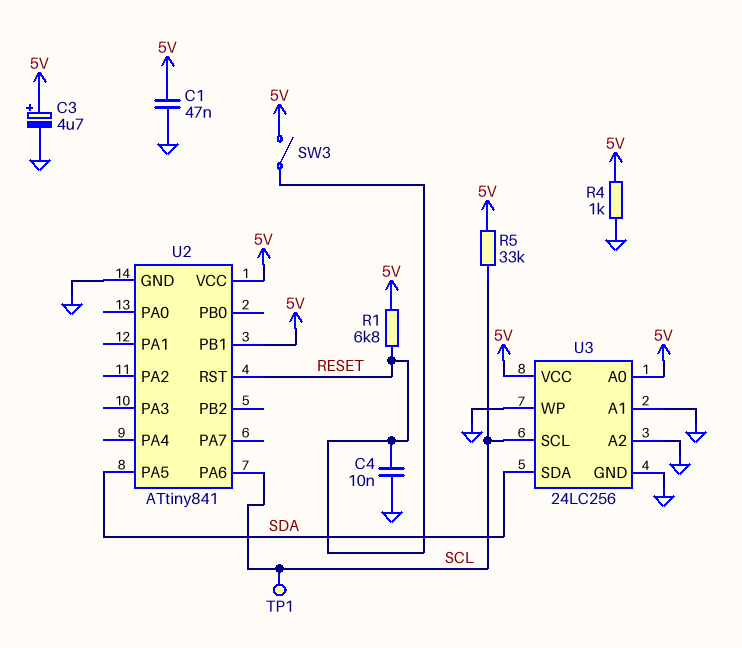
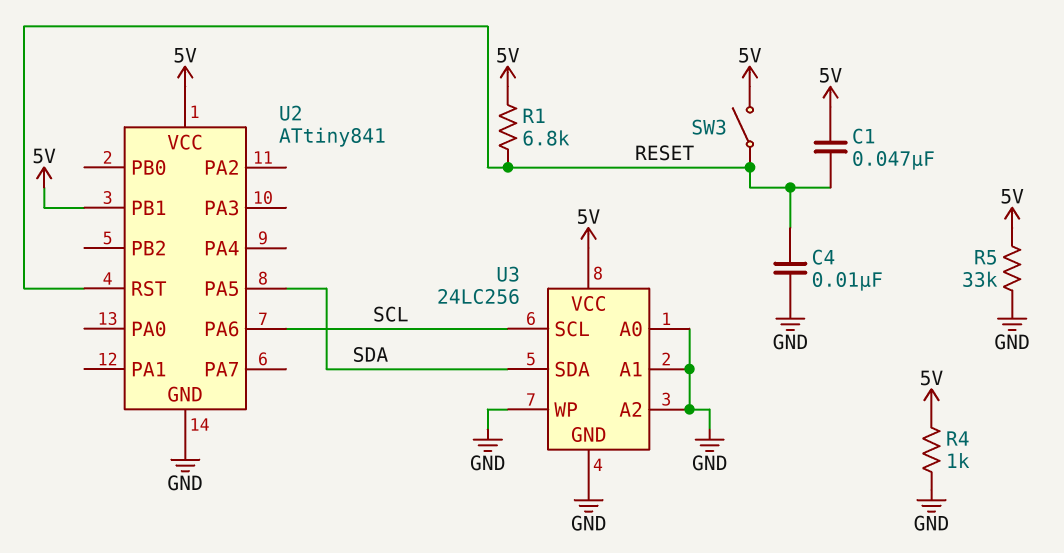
C1: 47nF (5V, GND) -> 47nF (5V, RESET)
C3: 4.7uF (plus 5V, minus GND) -> none
R5: 33k (5V, SCL) -> 33k (5V, GND)
TP1: test point (SCL) -> none
U3 pin A0: 5V -> GND

